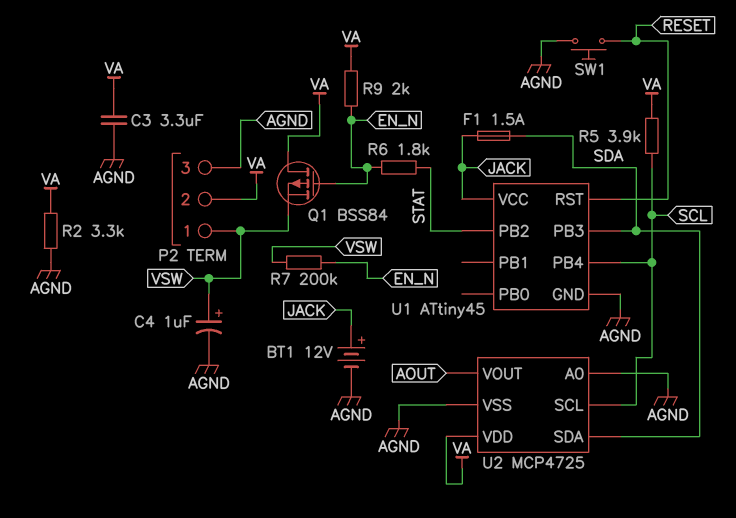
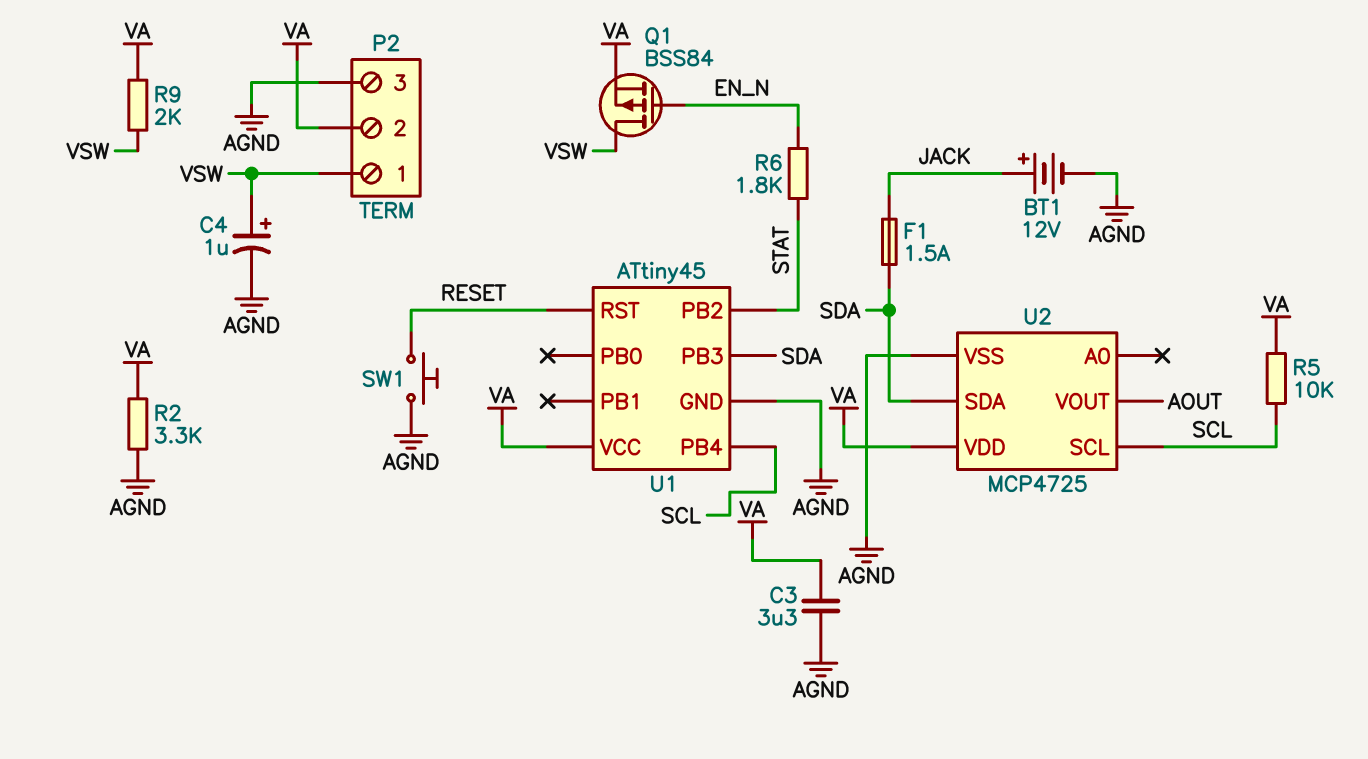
Q1: PMOS BSS84 (G EN_N, D VA, S VSW) -> PMOS BSS84 (G EN_N, D VSW, S VA)
R5: 3.9k (SCL, VA) -> 10k (SCL, VA)
R7: 200k (EN_N, VSW) -> none
R9: 2k (EN_N, VA) -> 2k (VA, VSW)
U1 pin VCC: JACK -> VA
U2 pin A0: AGND -> none

